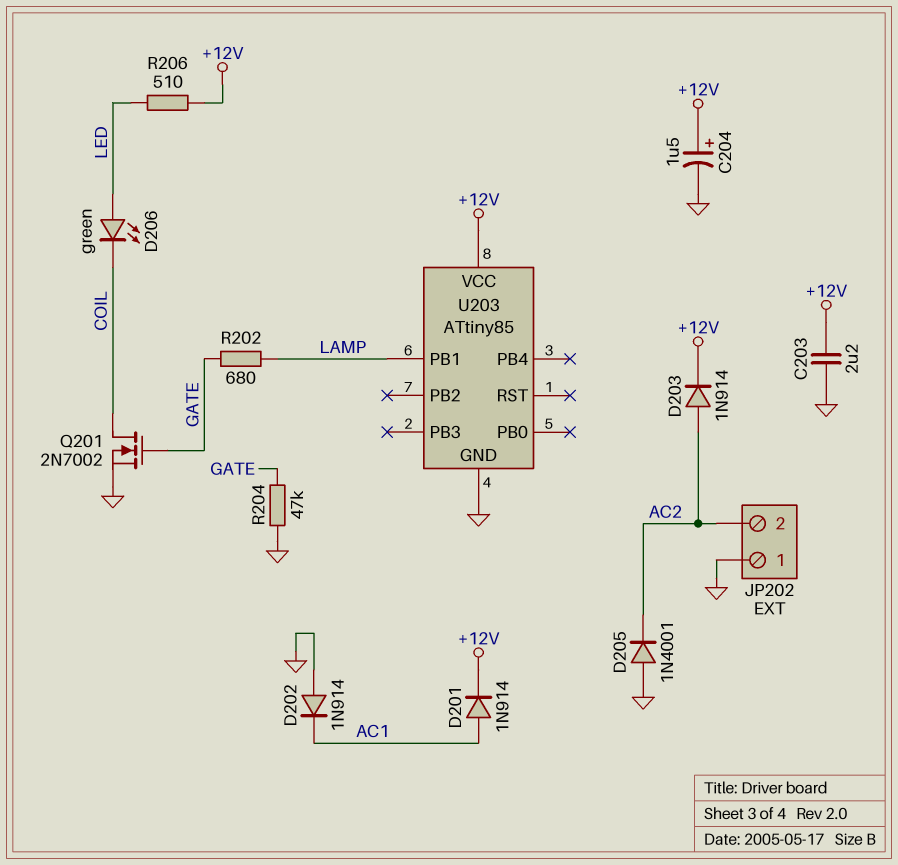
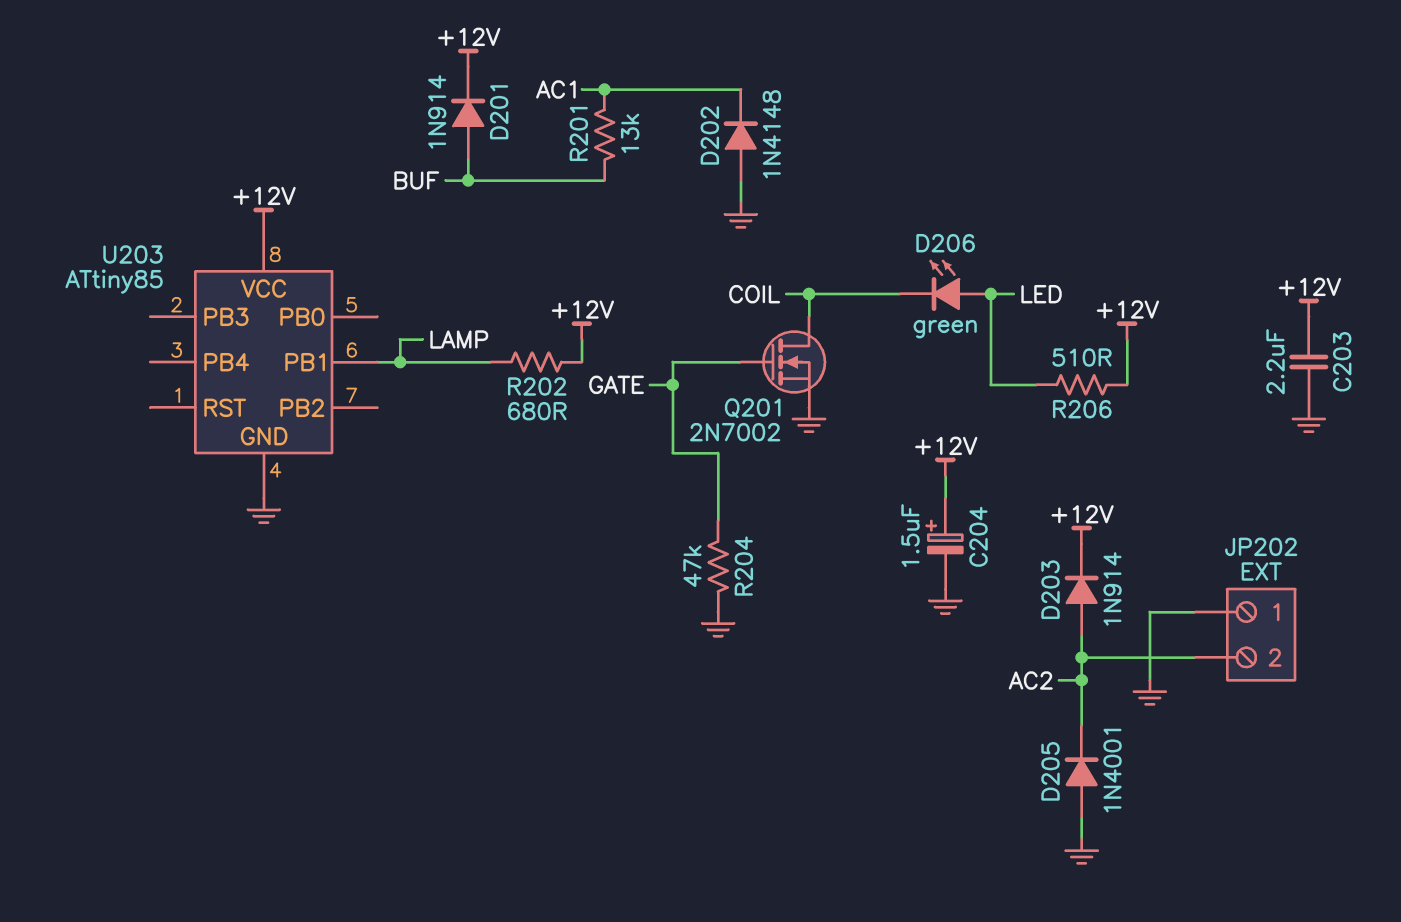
D201: diode 1N914 (A AC1, K +12V) -> diode 1N914 (A BUF, K +12V)
D202: diode 1N914 (A GND, K AC1) -> diode 1N4148 (A GND, K AC1)
R201: none -> 13k (AC1, BUF)
R202: 680 (GATE, LAMP) -> 680 (+12V, LAMP)

